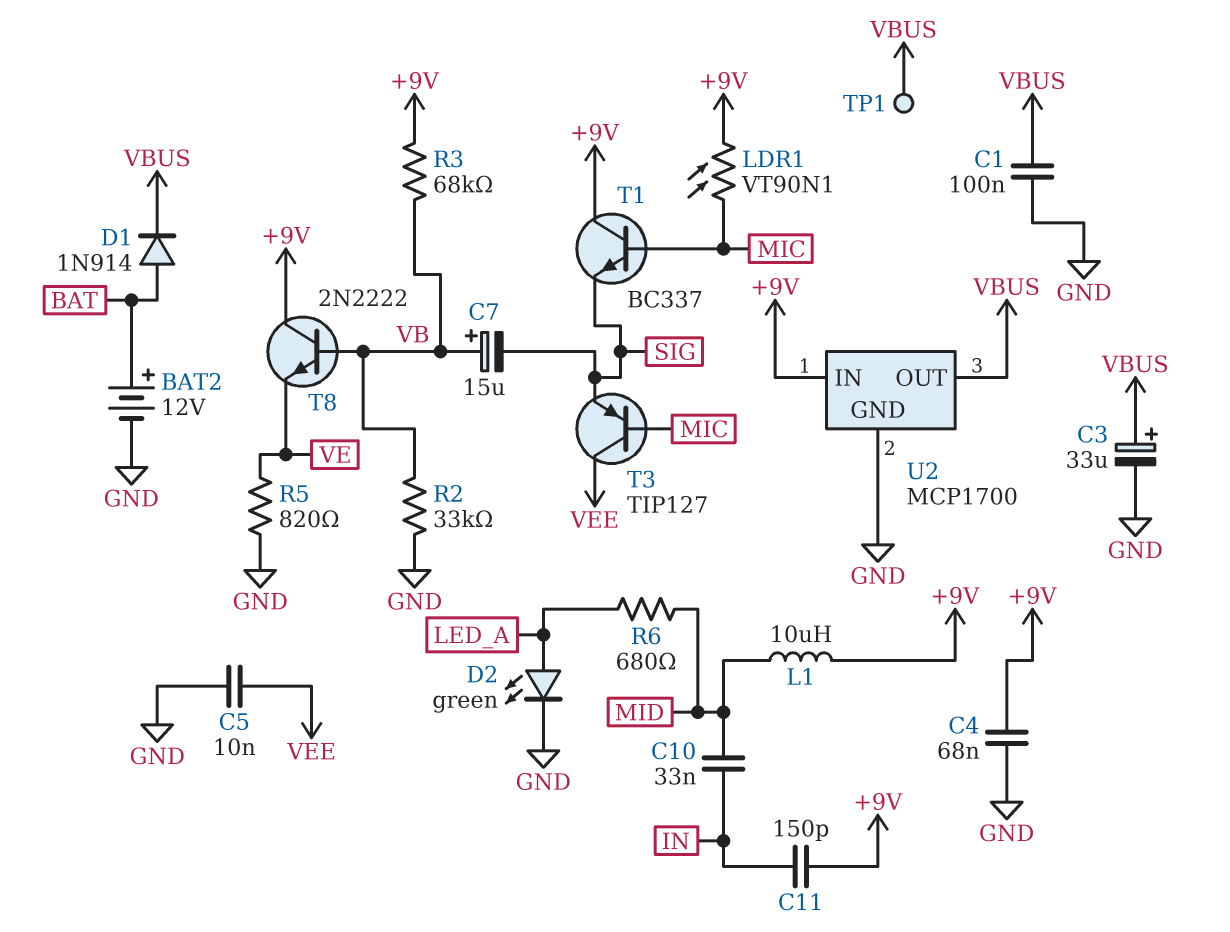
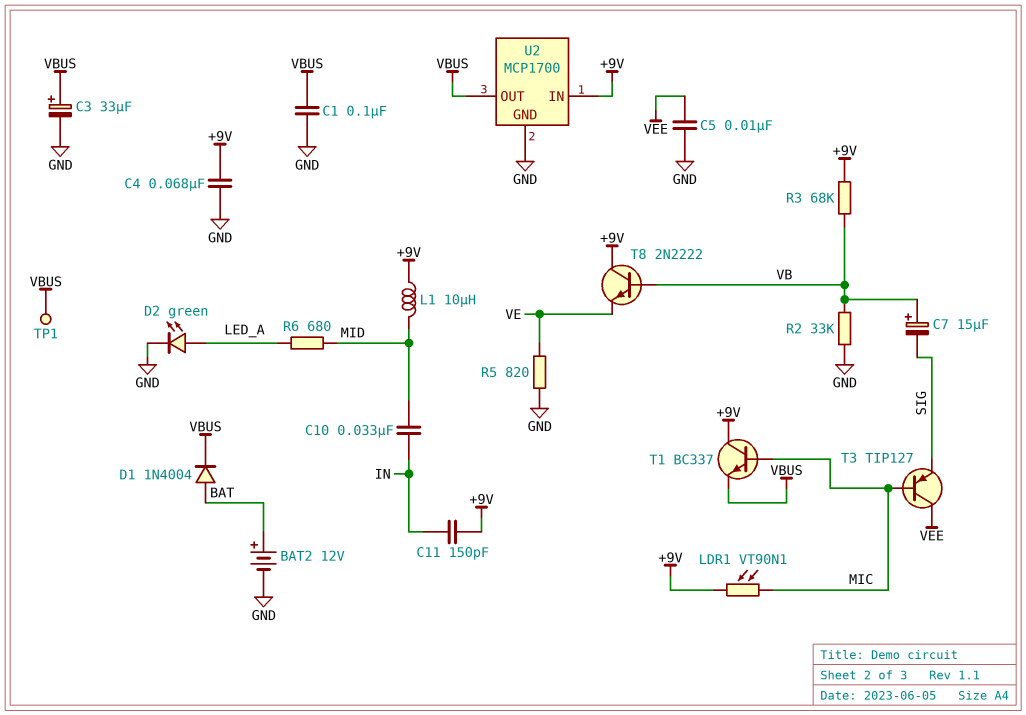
D1: diode 1N914 (A BAT, K VBUS) -> diode 1N4004 (A BAT, K VBUS)
T1: NPN BC337 (B MIC, C +9V, E SIG) -> NPN BC337 (B MIC, C +9V, E VBUS)

